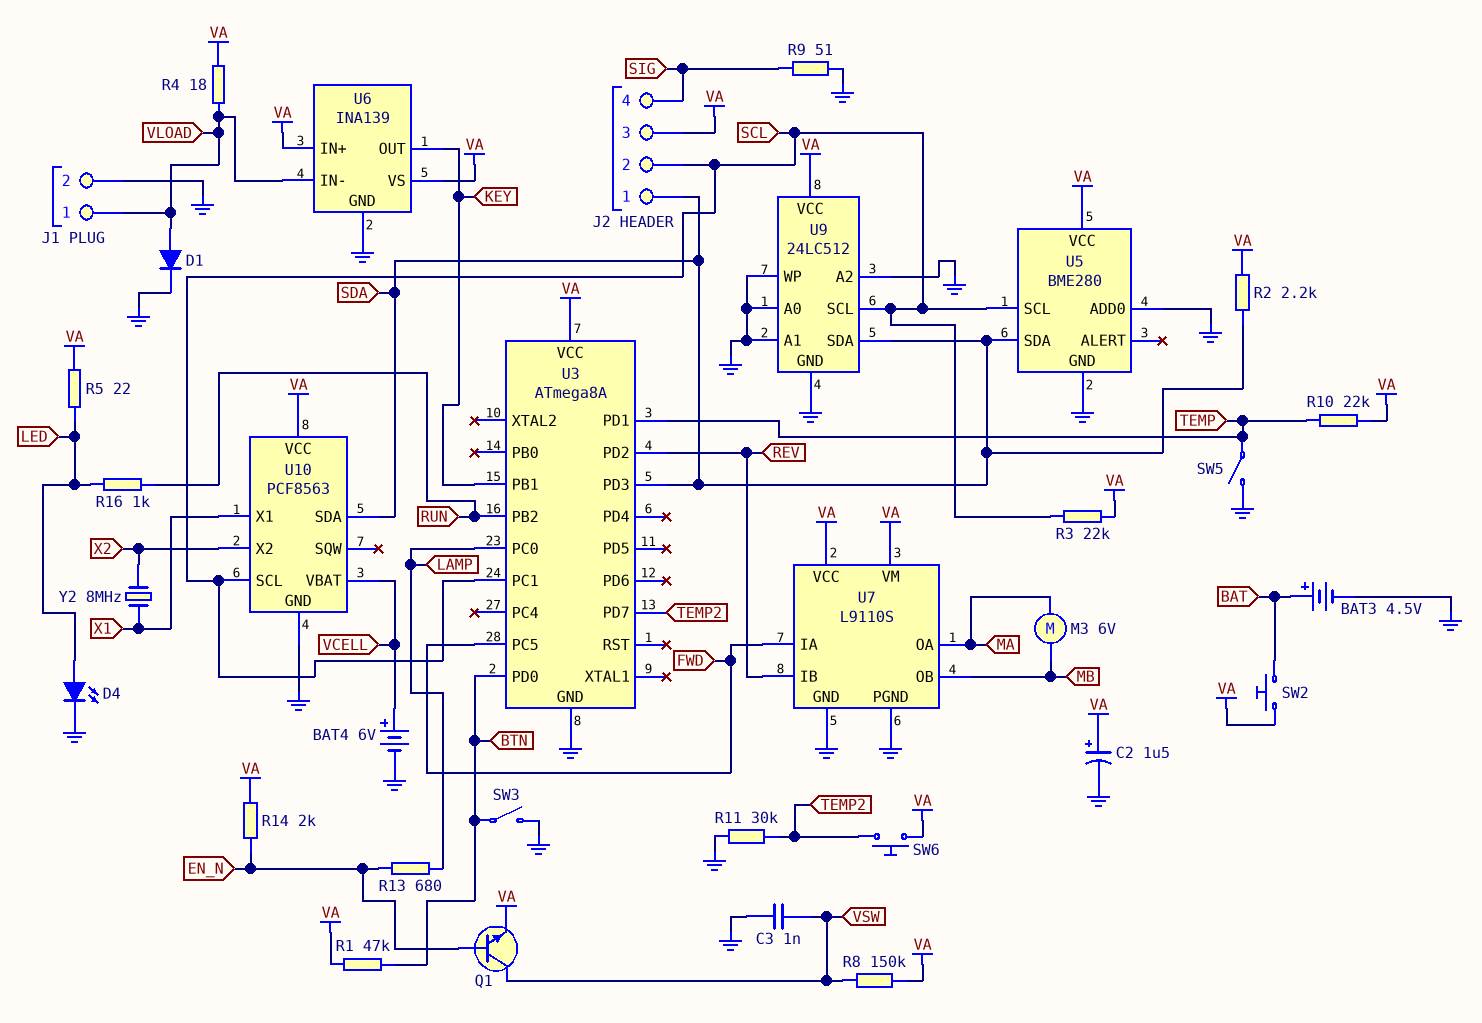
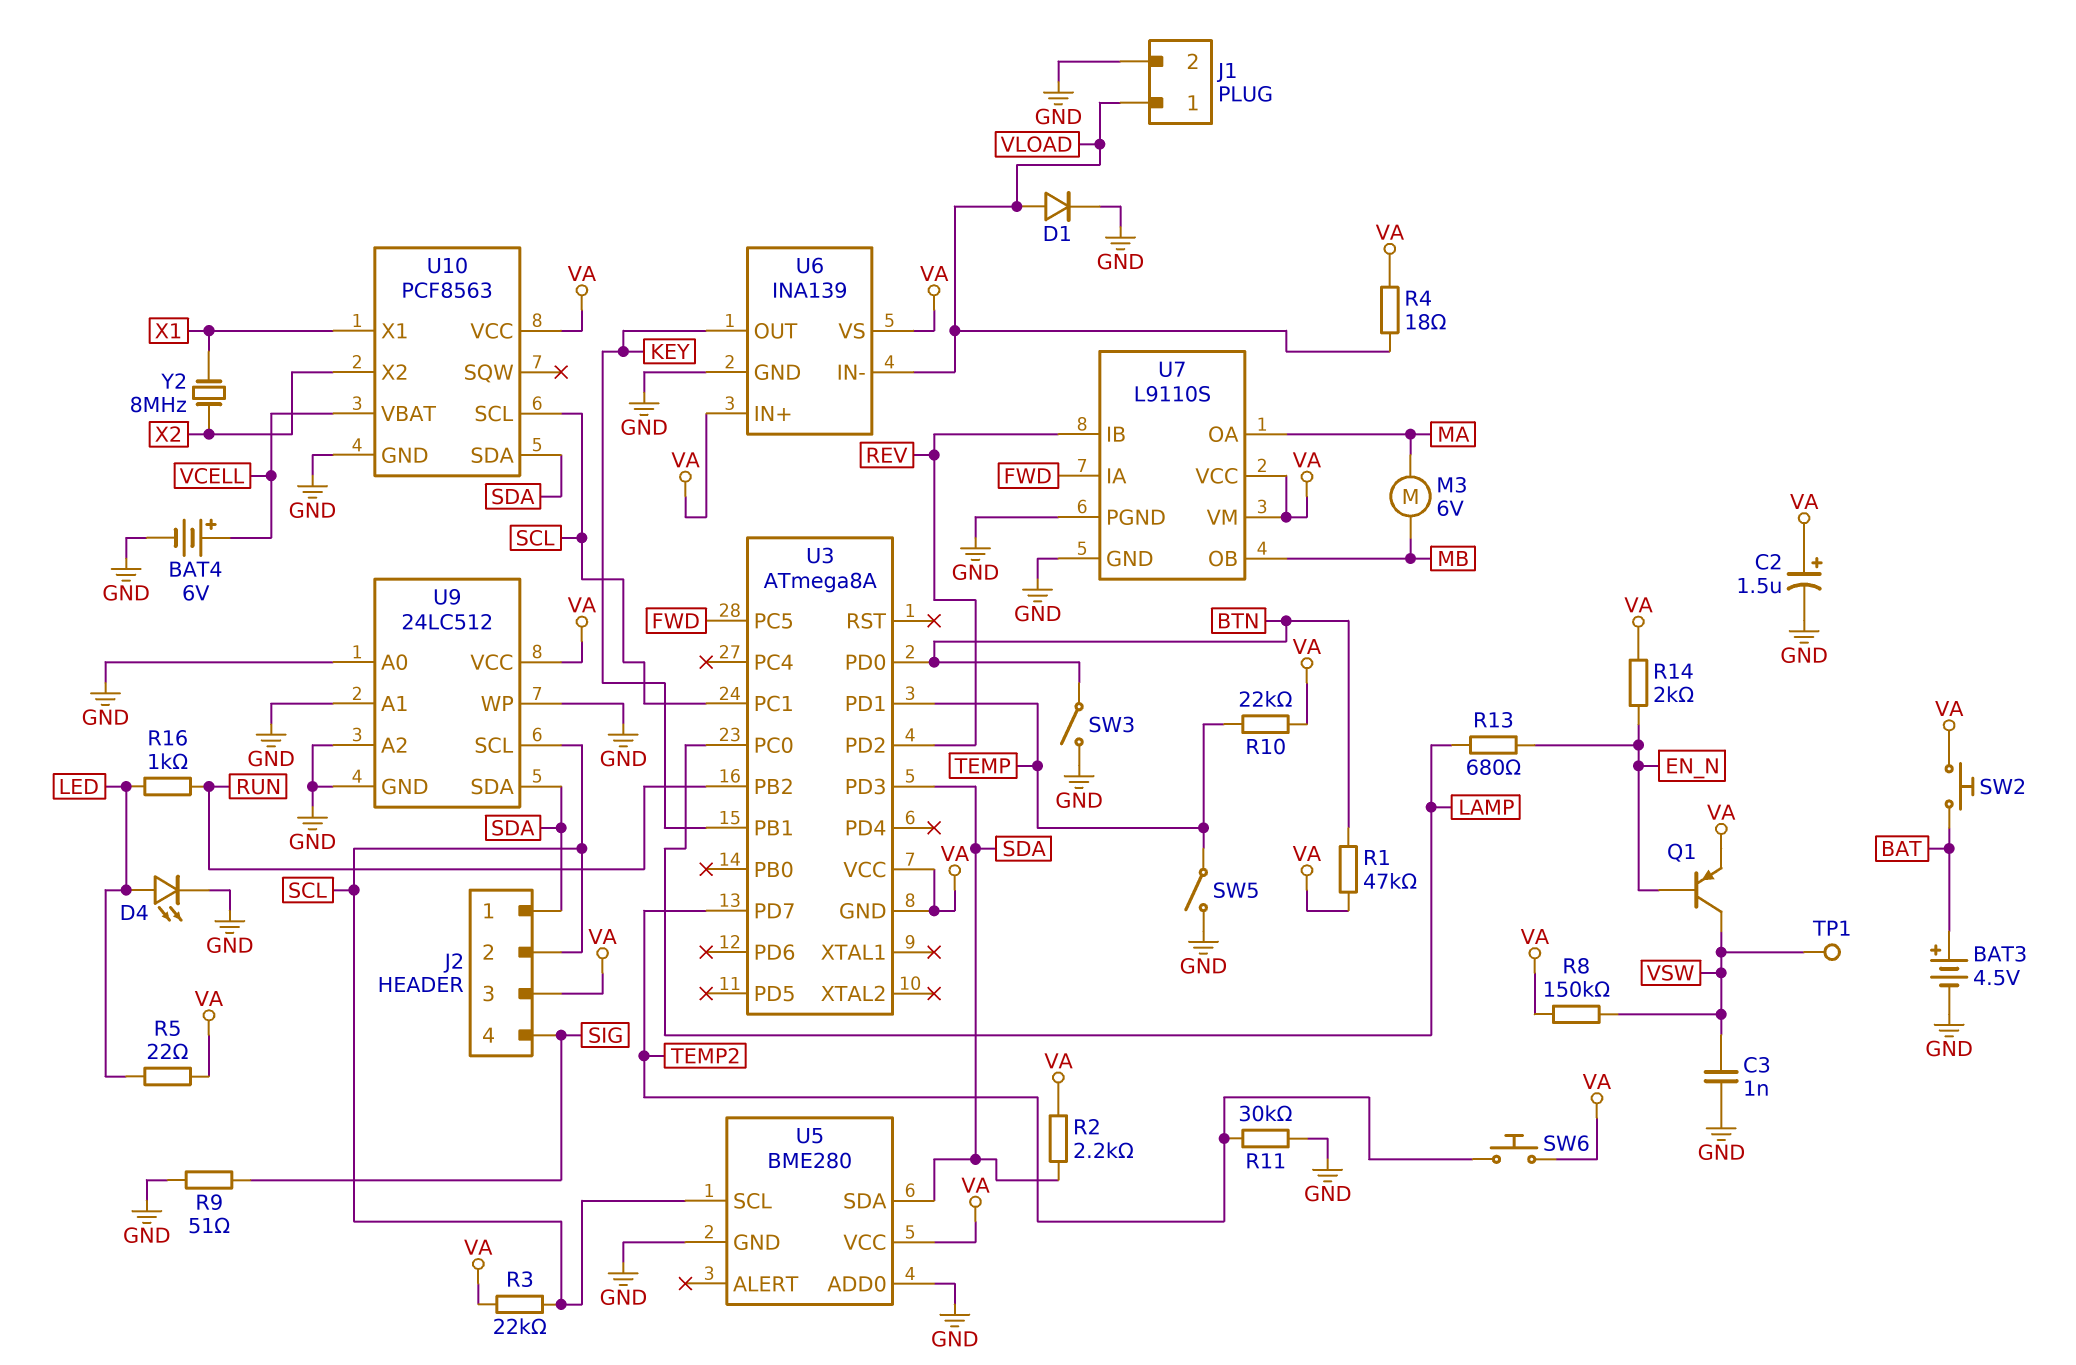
Q1: NPN (B EN_N, C VSW, E VA) -> PNP (B EN_N, C VSW, E VA)
TP1: none -> test point (VSW)
U3 pin GND: GND -> VA

